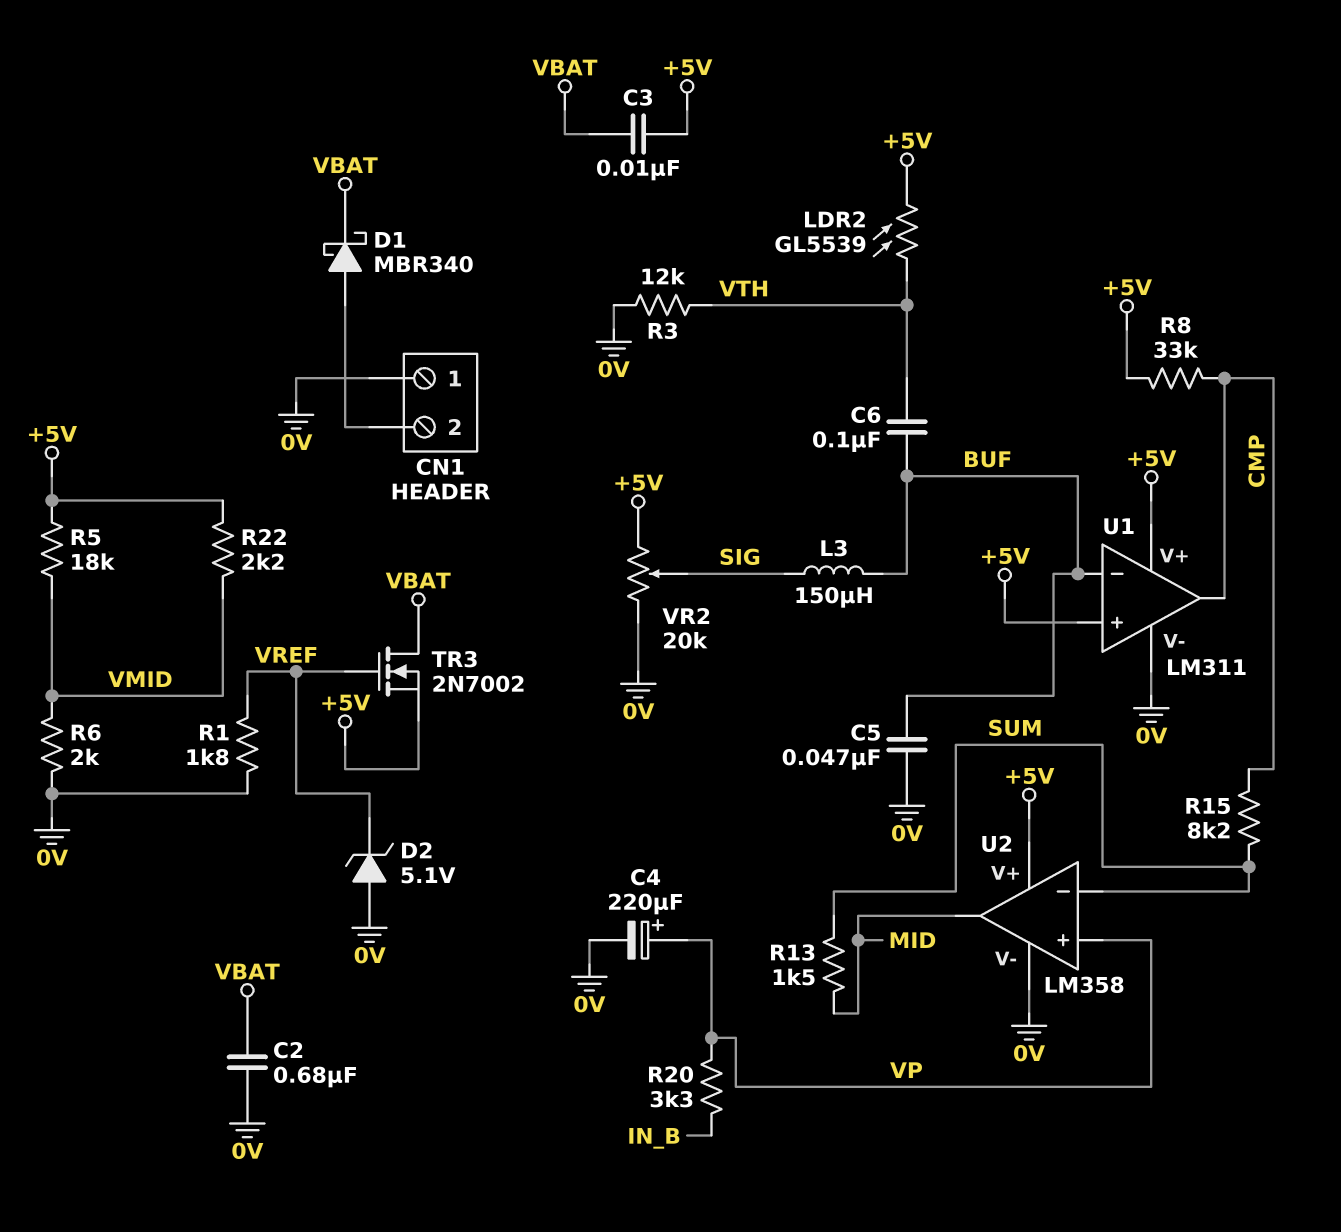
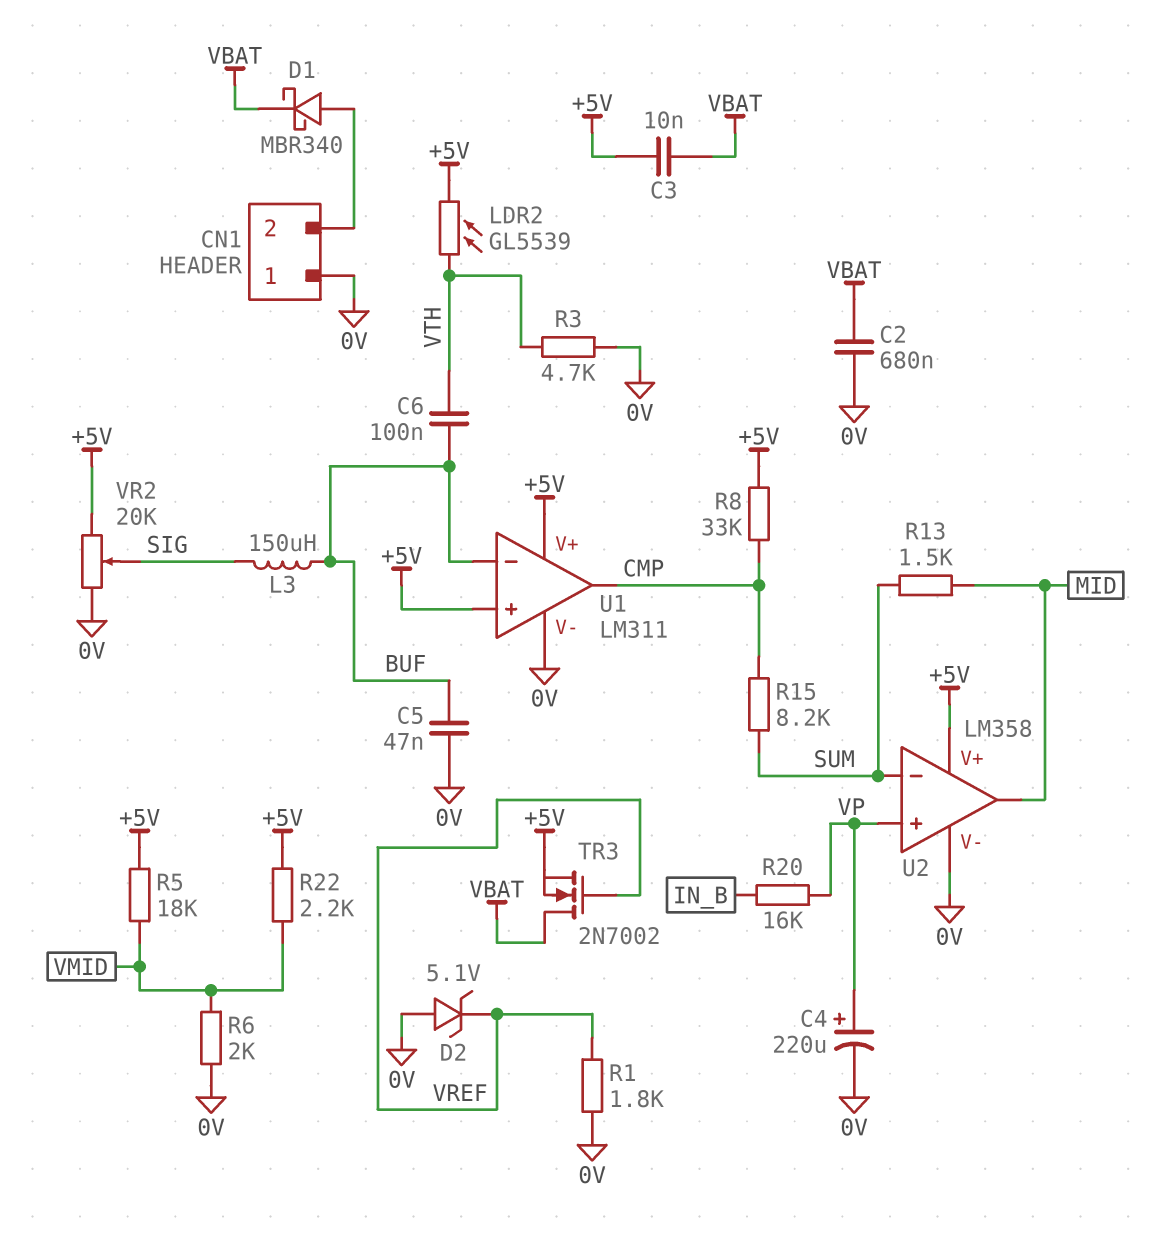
R3: 12k (0V, VTH) -> 4.7k (0V, VTH)
R20: 3.3k (IN_B, VP) -> 16k (IN_B, VP)

